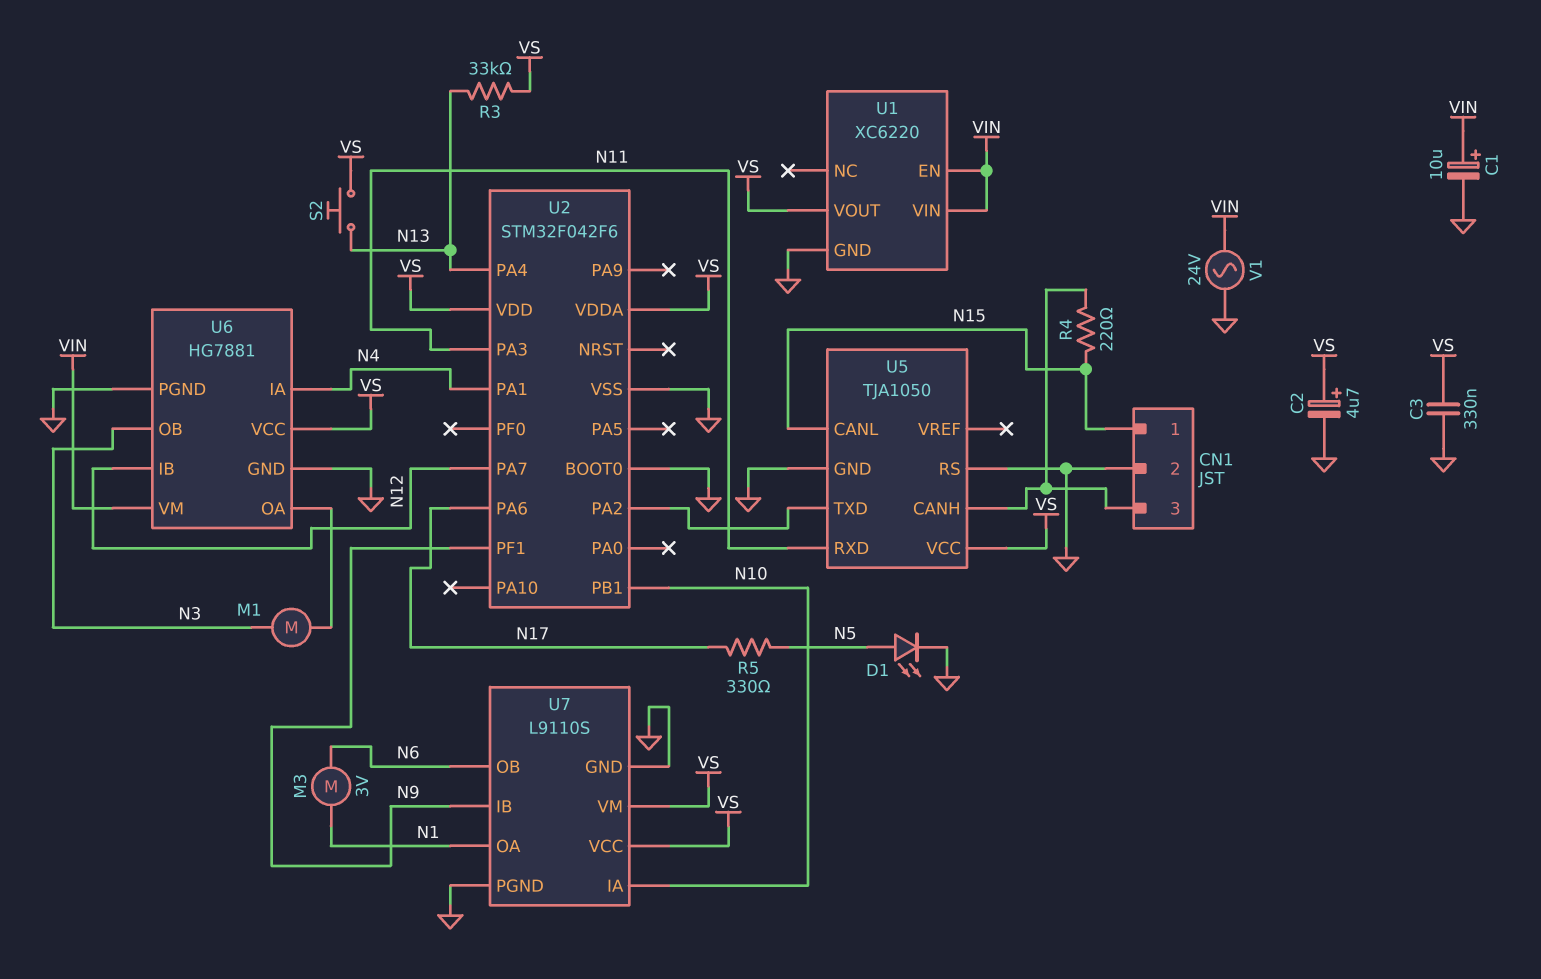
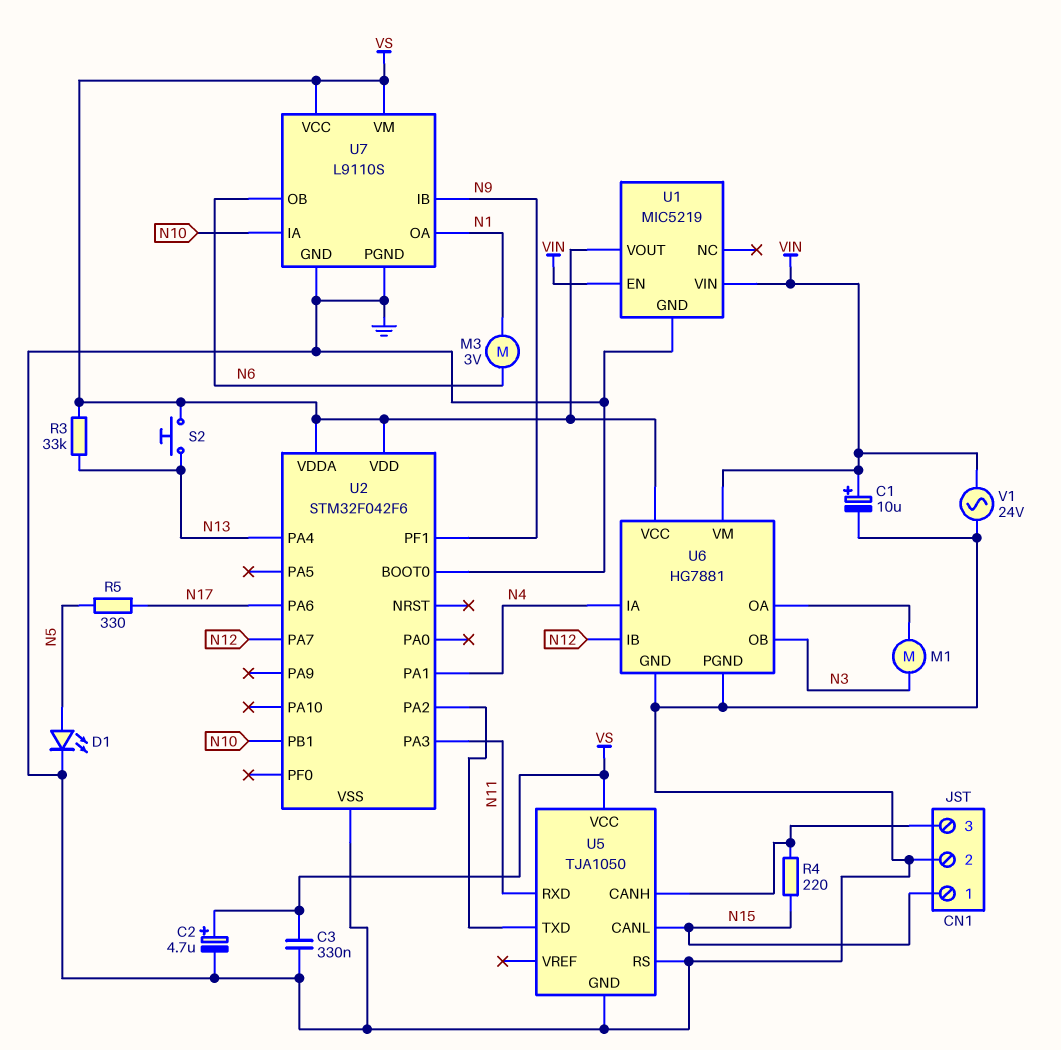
U1: XC6220 -> MIC5219

